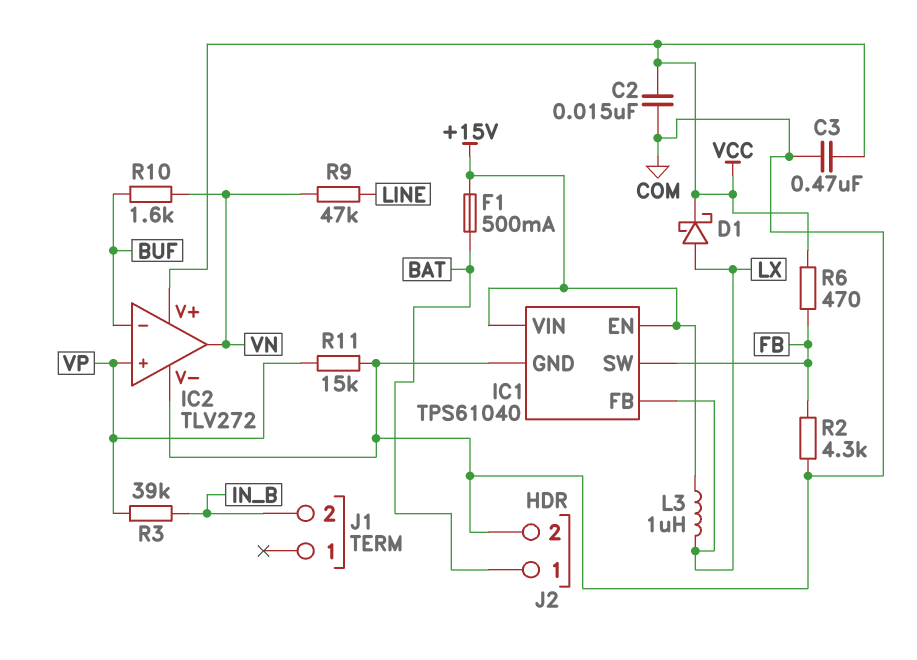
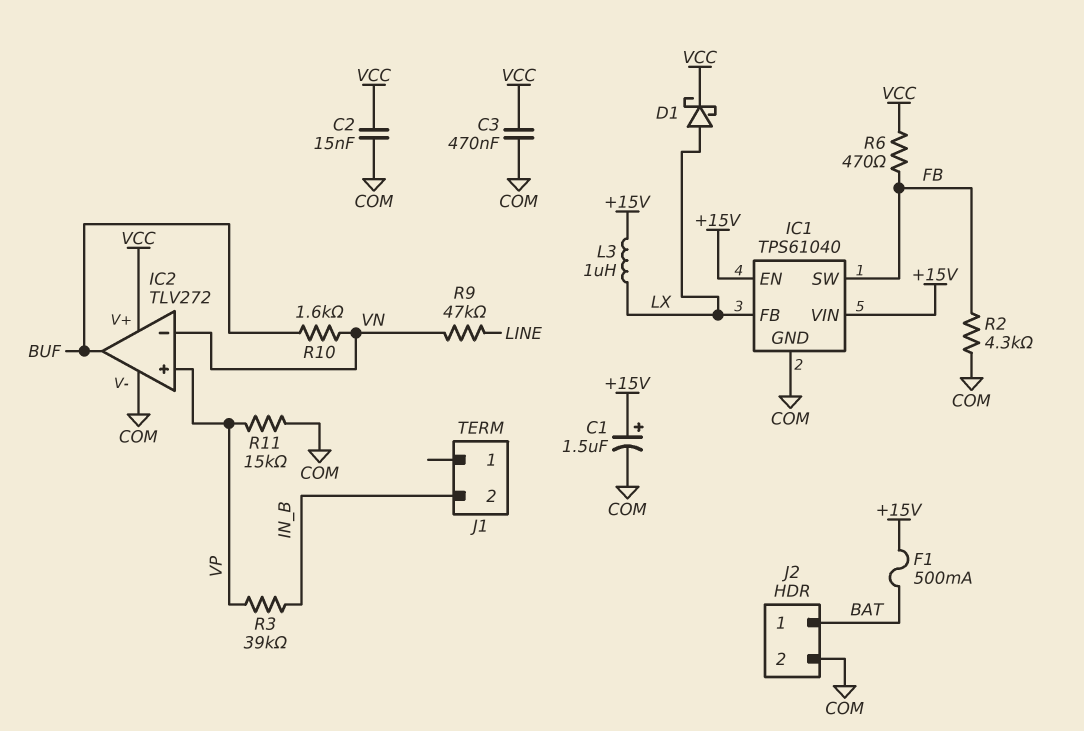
C1: none -> 1.5uF (plus +15V, minus COM)
IC2 pin in-: BUF -> VN
IC2 pin out: VN -> BUF

